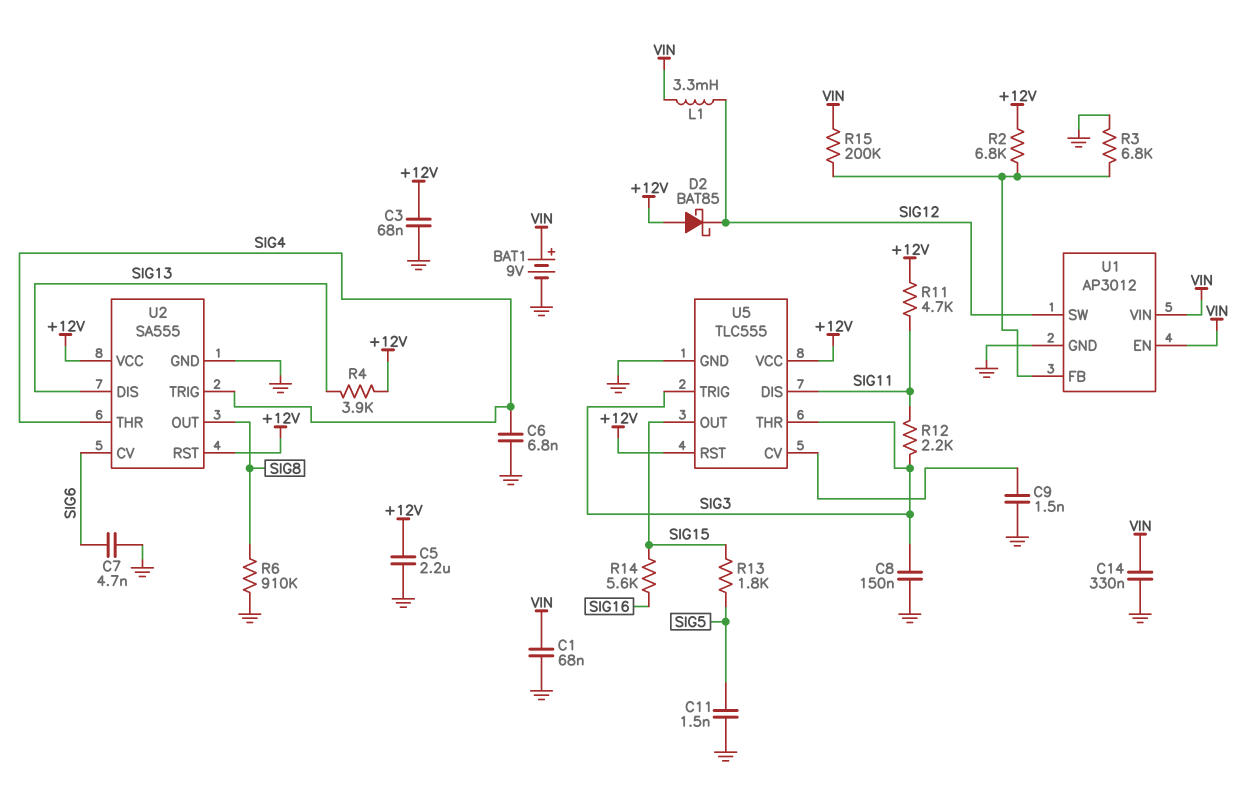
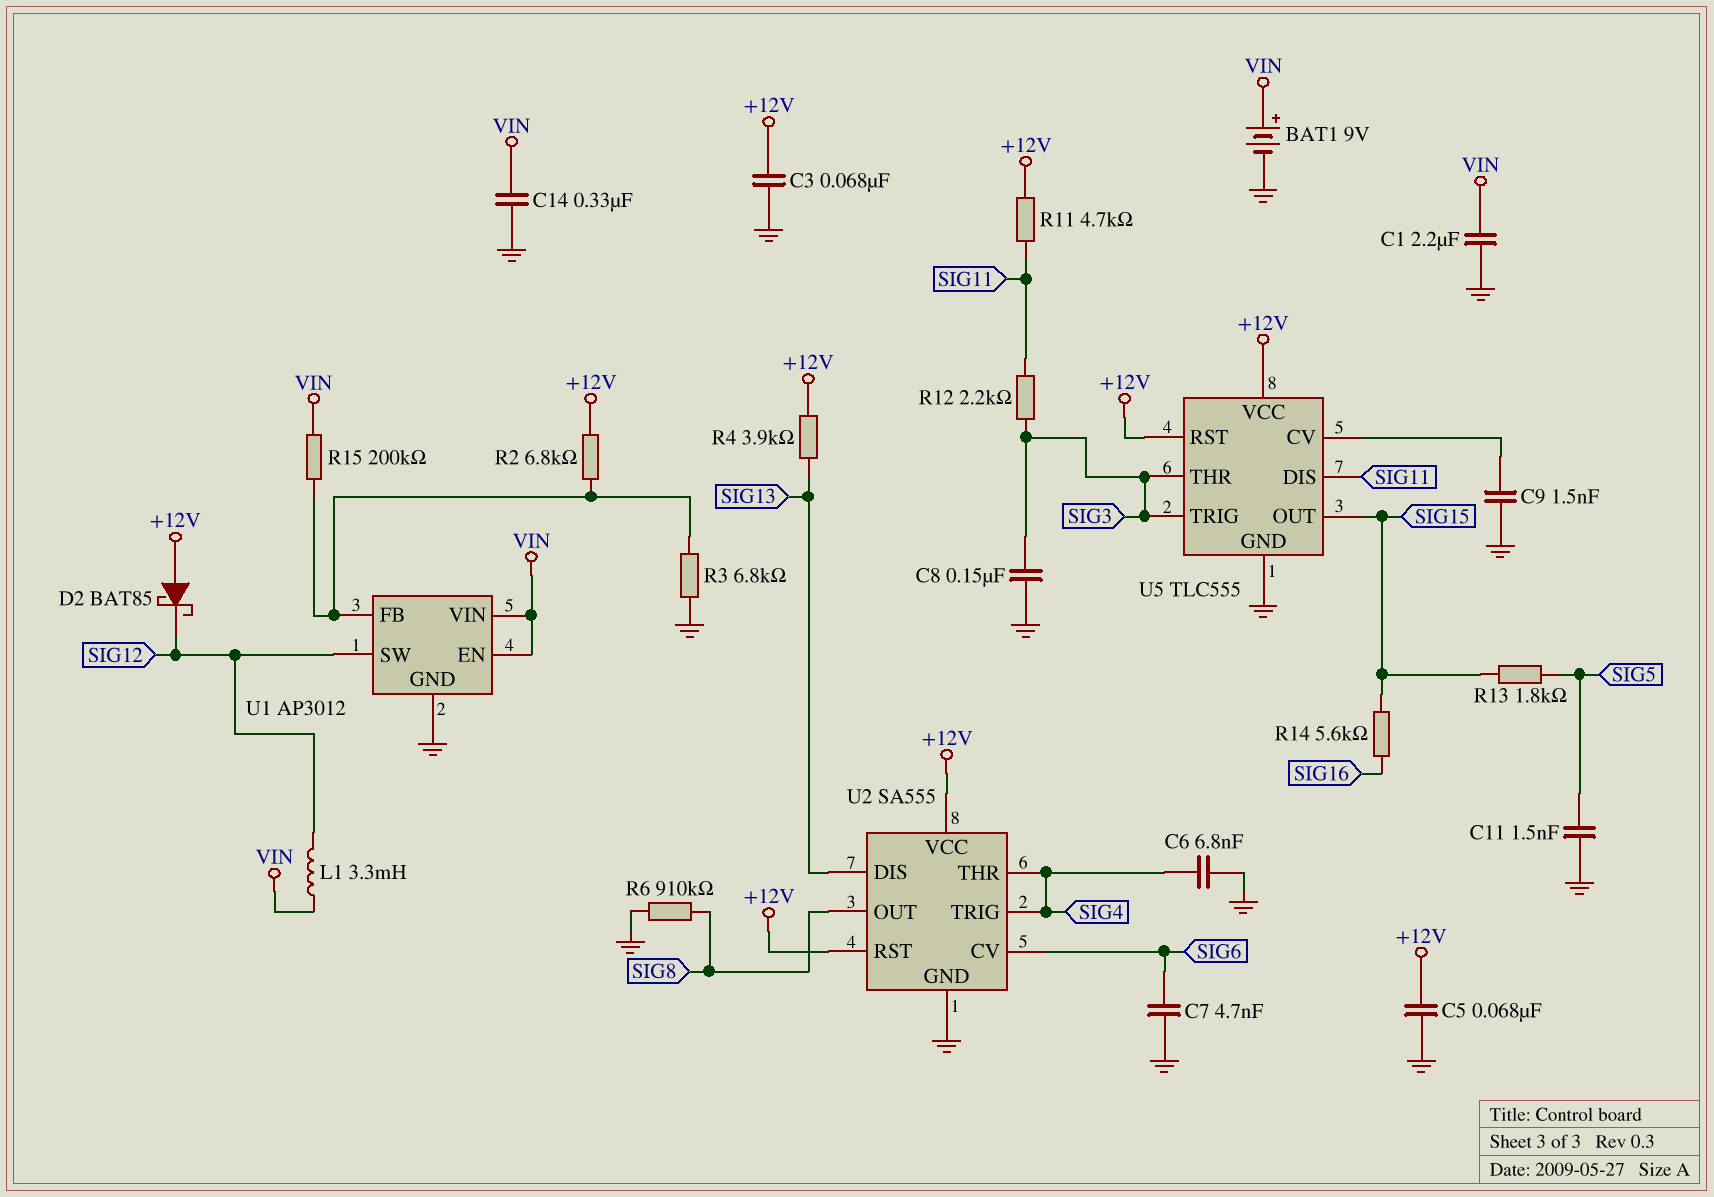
C1: 68nF (GND, VIN) -> 2.2uF (GND, VIN)
C5: 2.2uF (+12V, GND) -> 68nF (+12V, GND)

